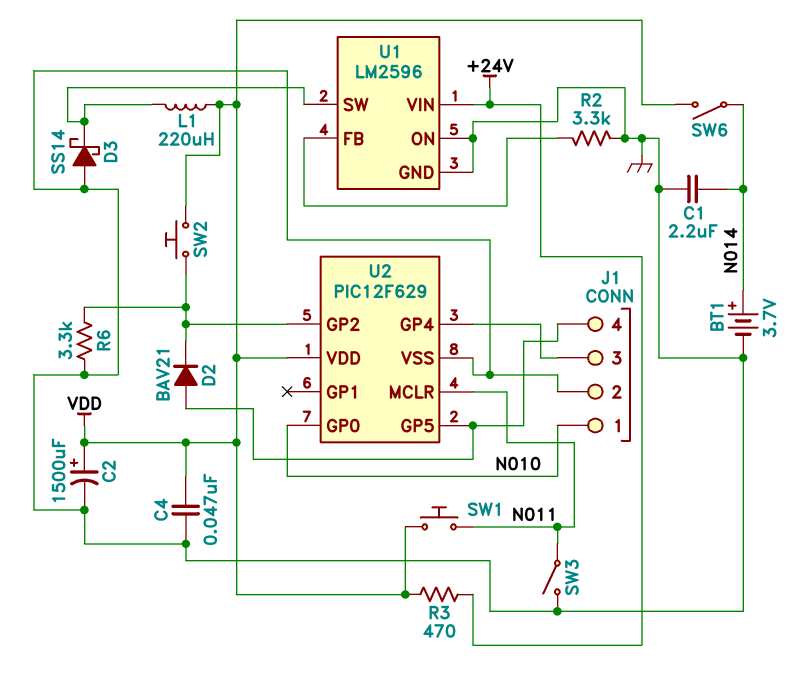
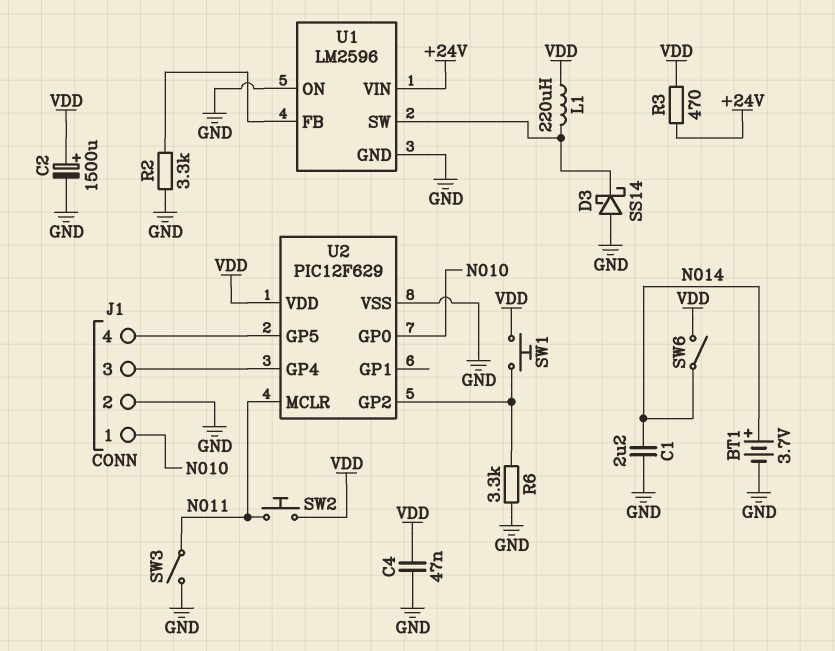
D2: diode BAV21 (A J1/4, K U2/GP2) -> none
SW1: button (N011, VDD) -> button (U2/GP2, VDD)
SW2: button (U2/GP2, VDD) -> button (N011, VDD)

